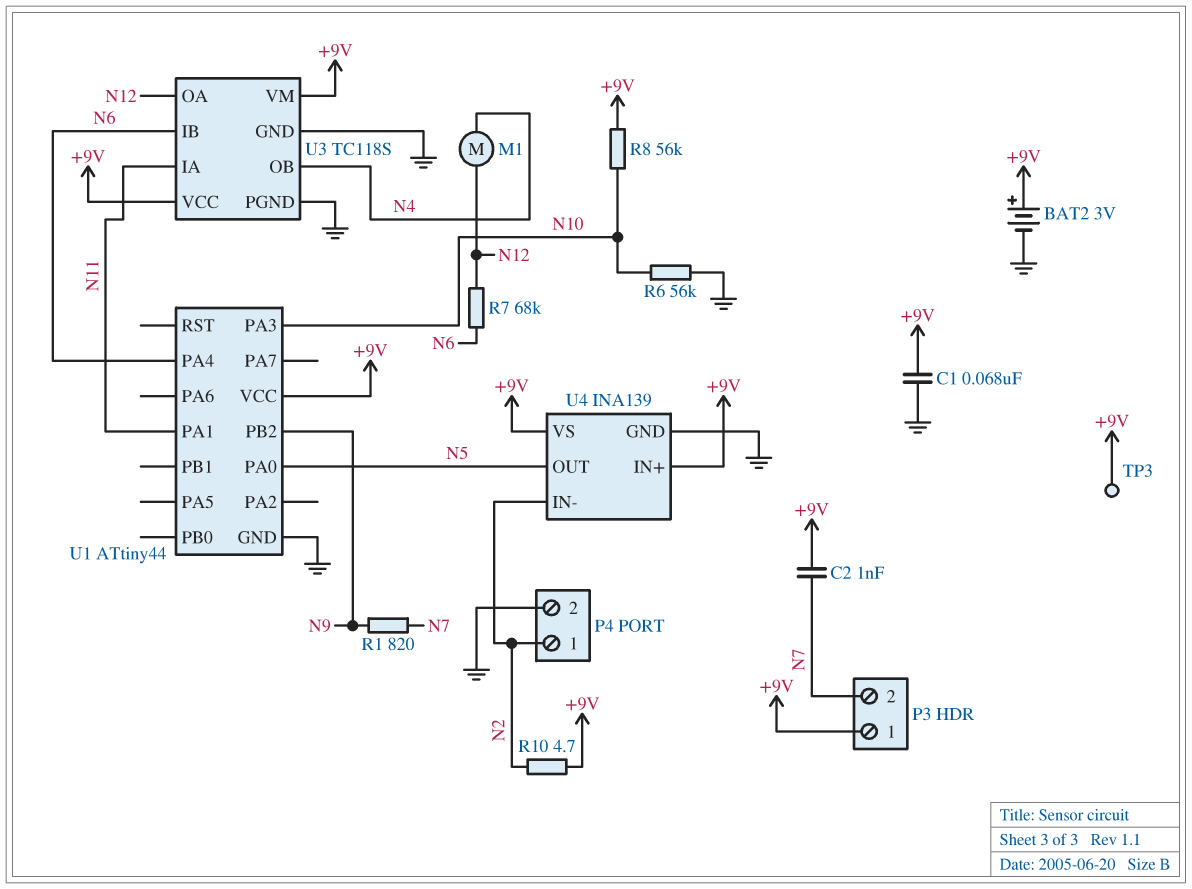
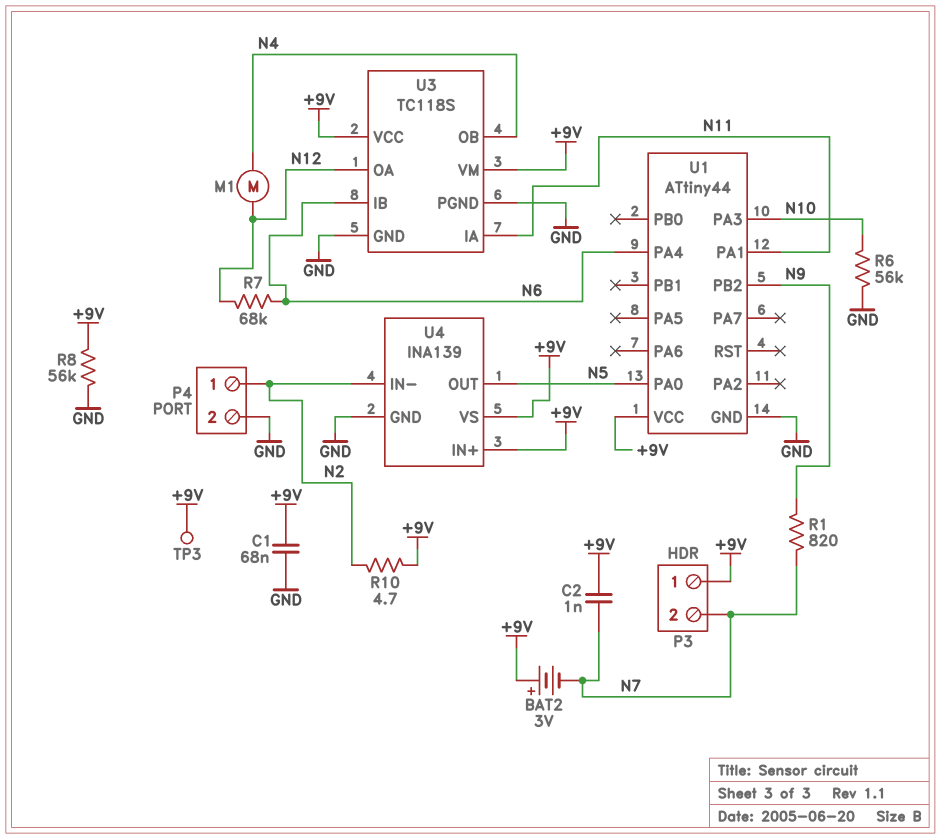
BAT2: 3V (plus +9V, minus GND) -> 3V (plus +9V, minus N7)
R8: 56k (+9V, N10) -> 56k (+9V, GND)

